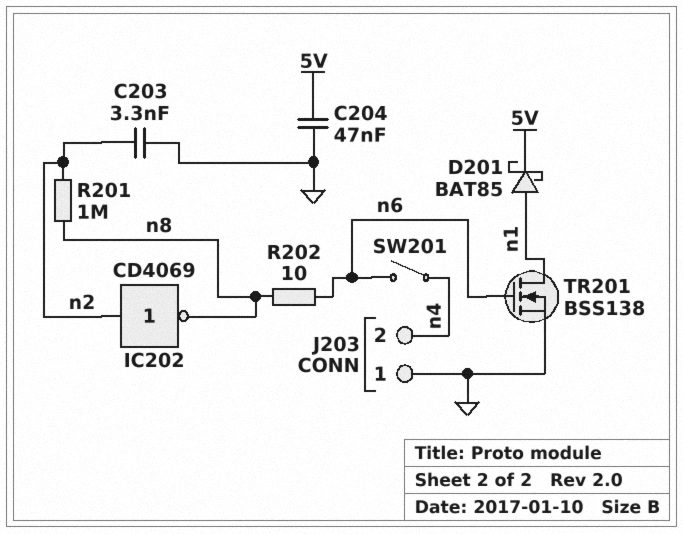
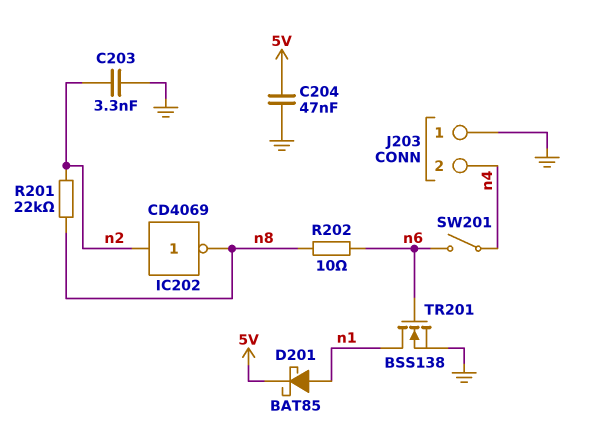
R201: 1M (n2, n8) -> 22k (n2, n8)

